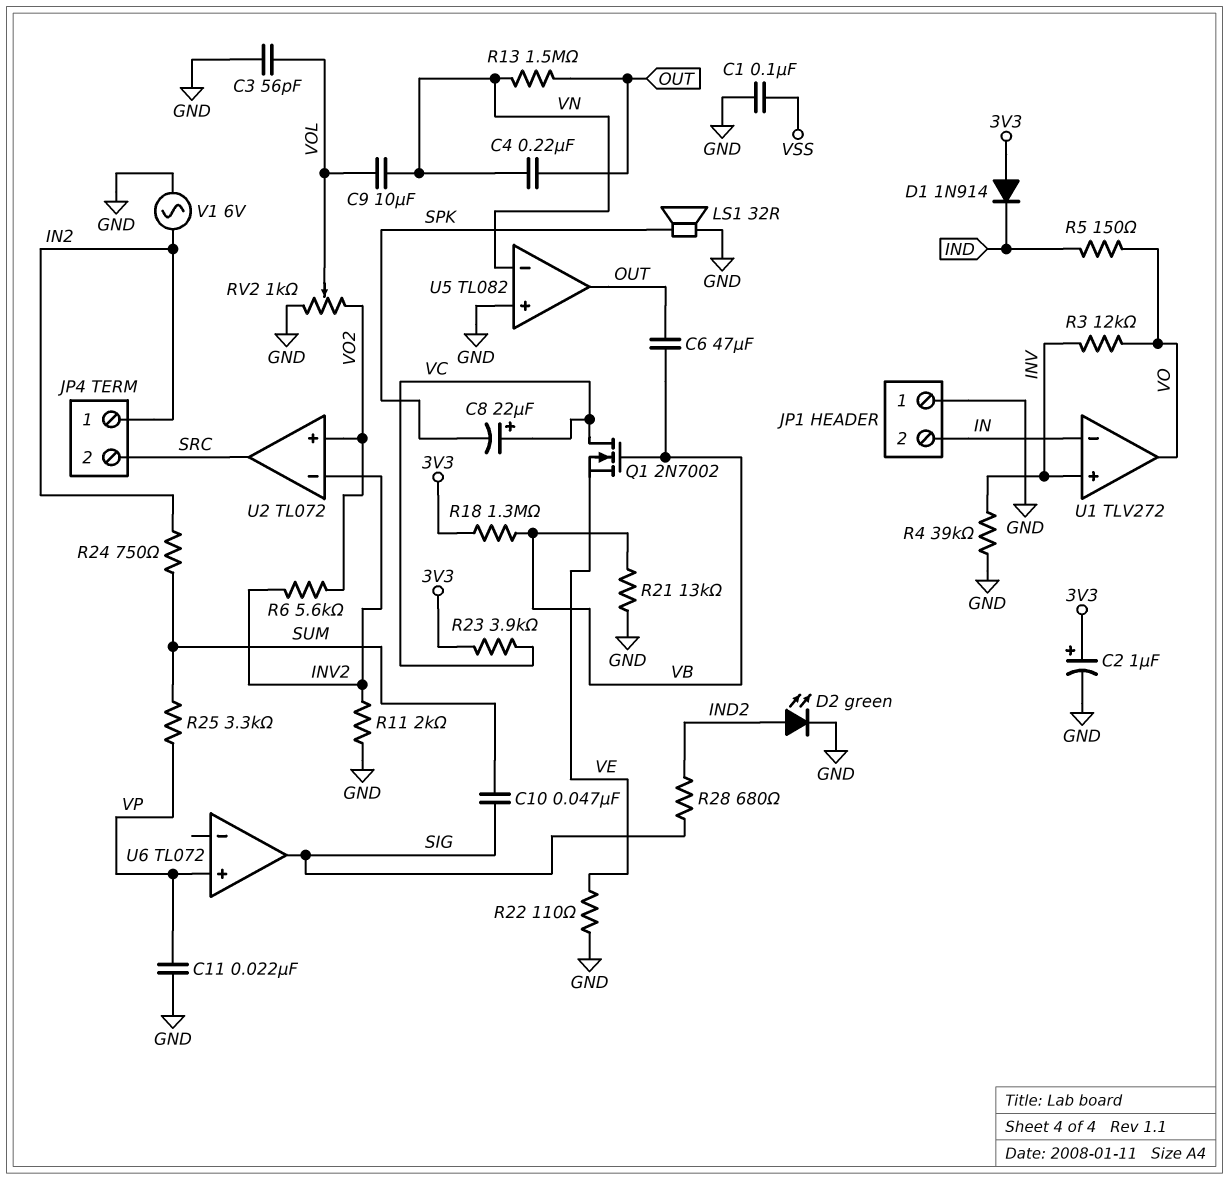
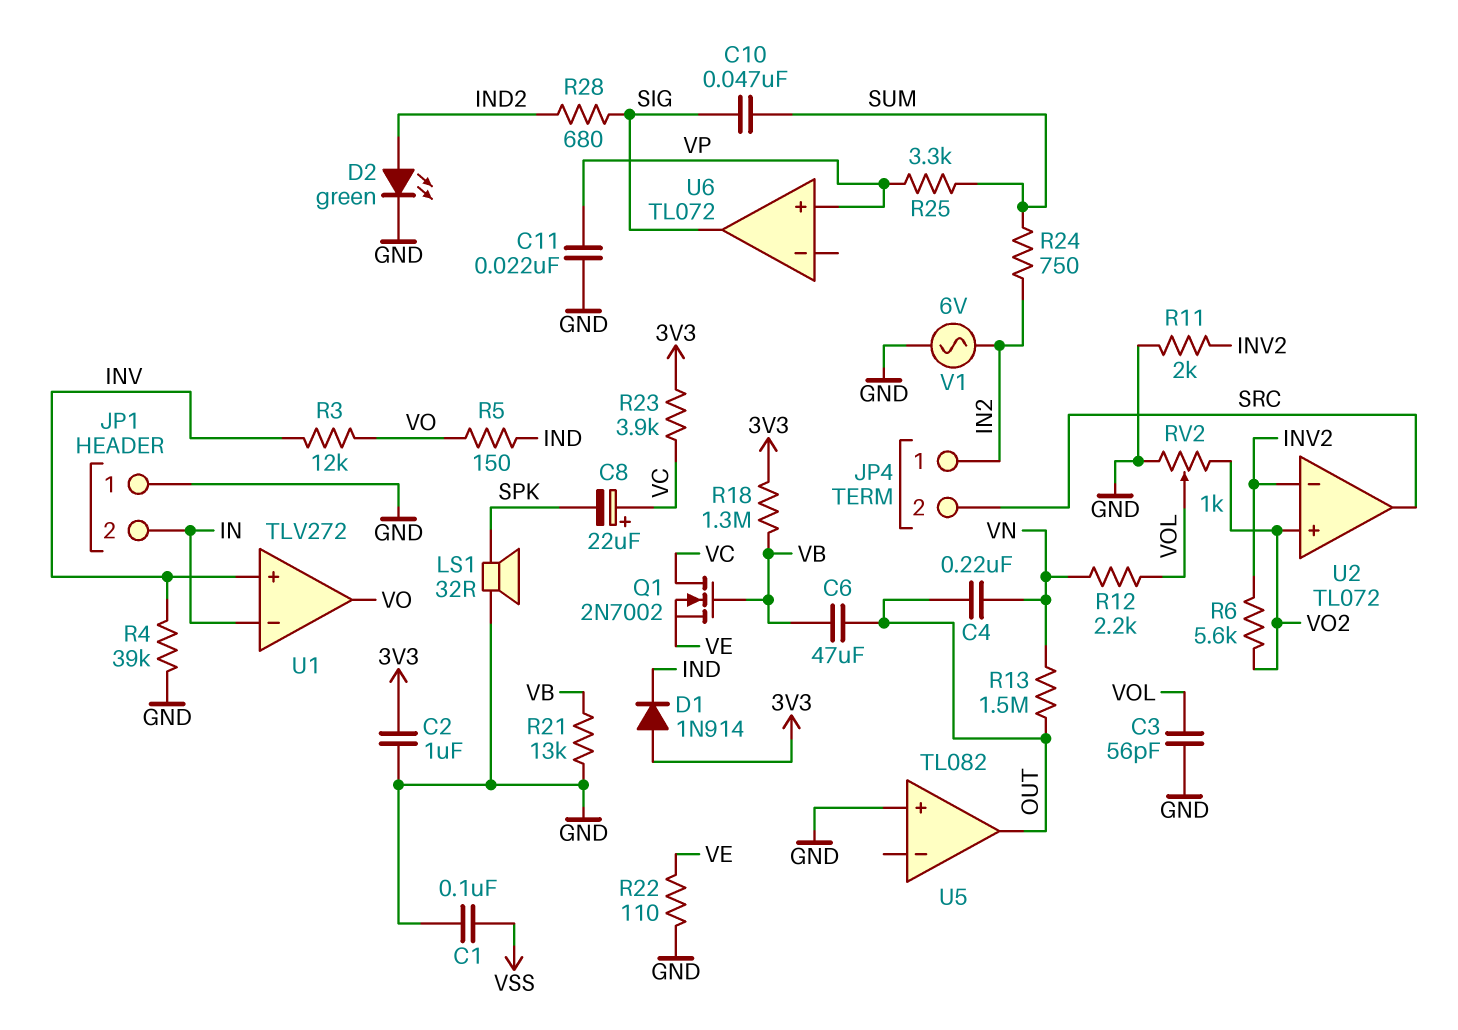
C2: 1uF (plus 3V3, minus GND) -> 1uF (3V3, GND)
C9: 10uF (VN, VOL) -> none
R12: none -> 2.2k (VN, VOL)
U5 pin in-: VN -> none

